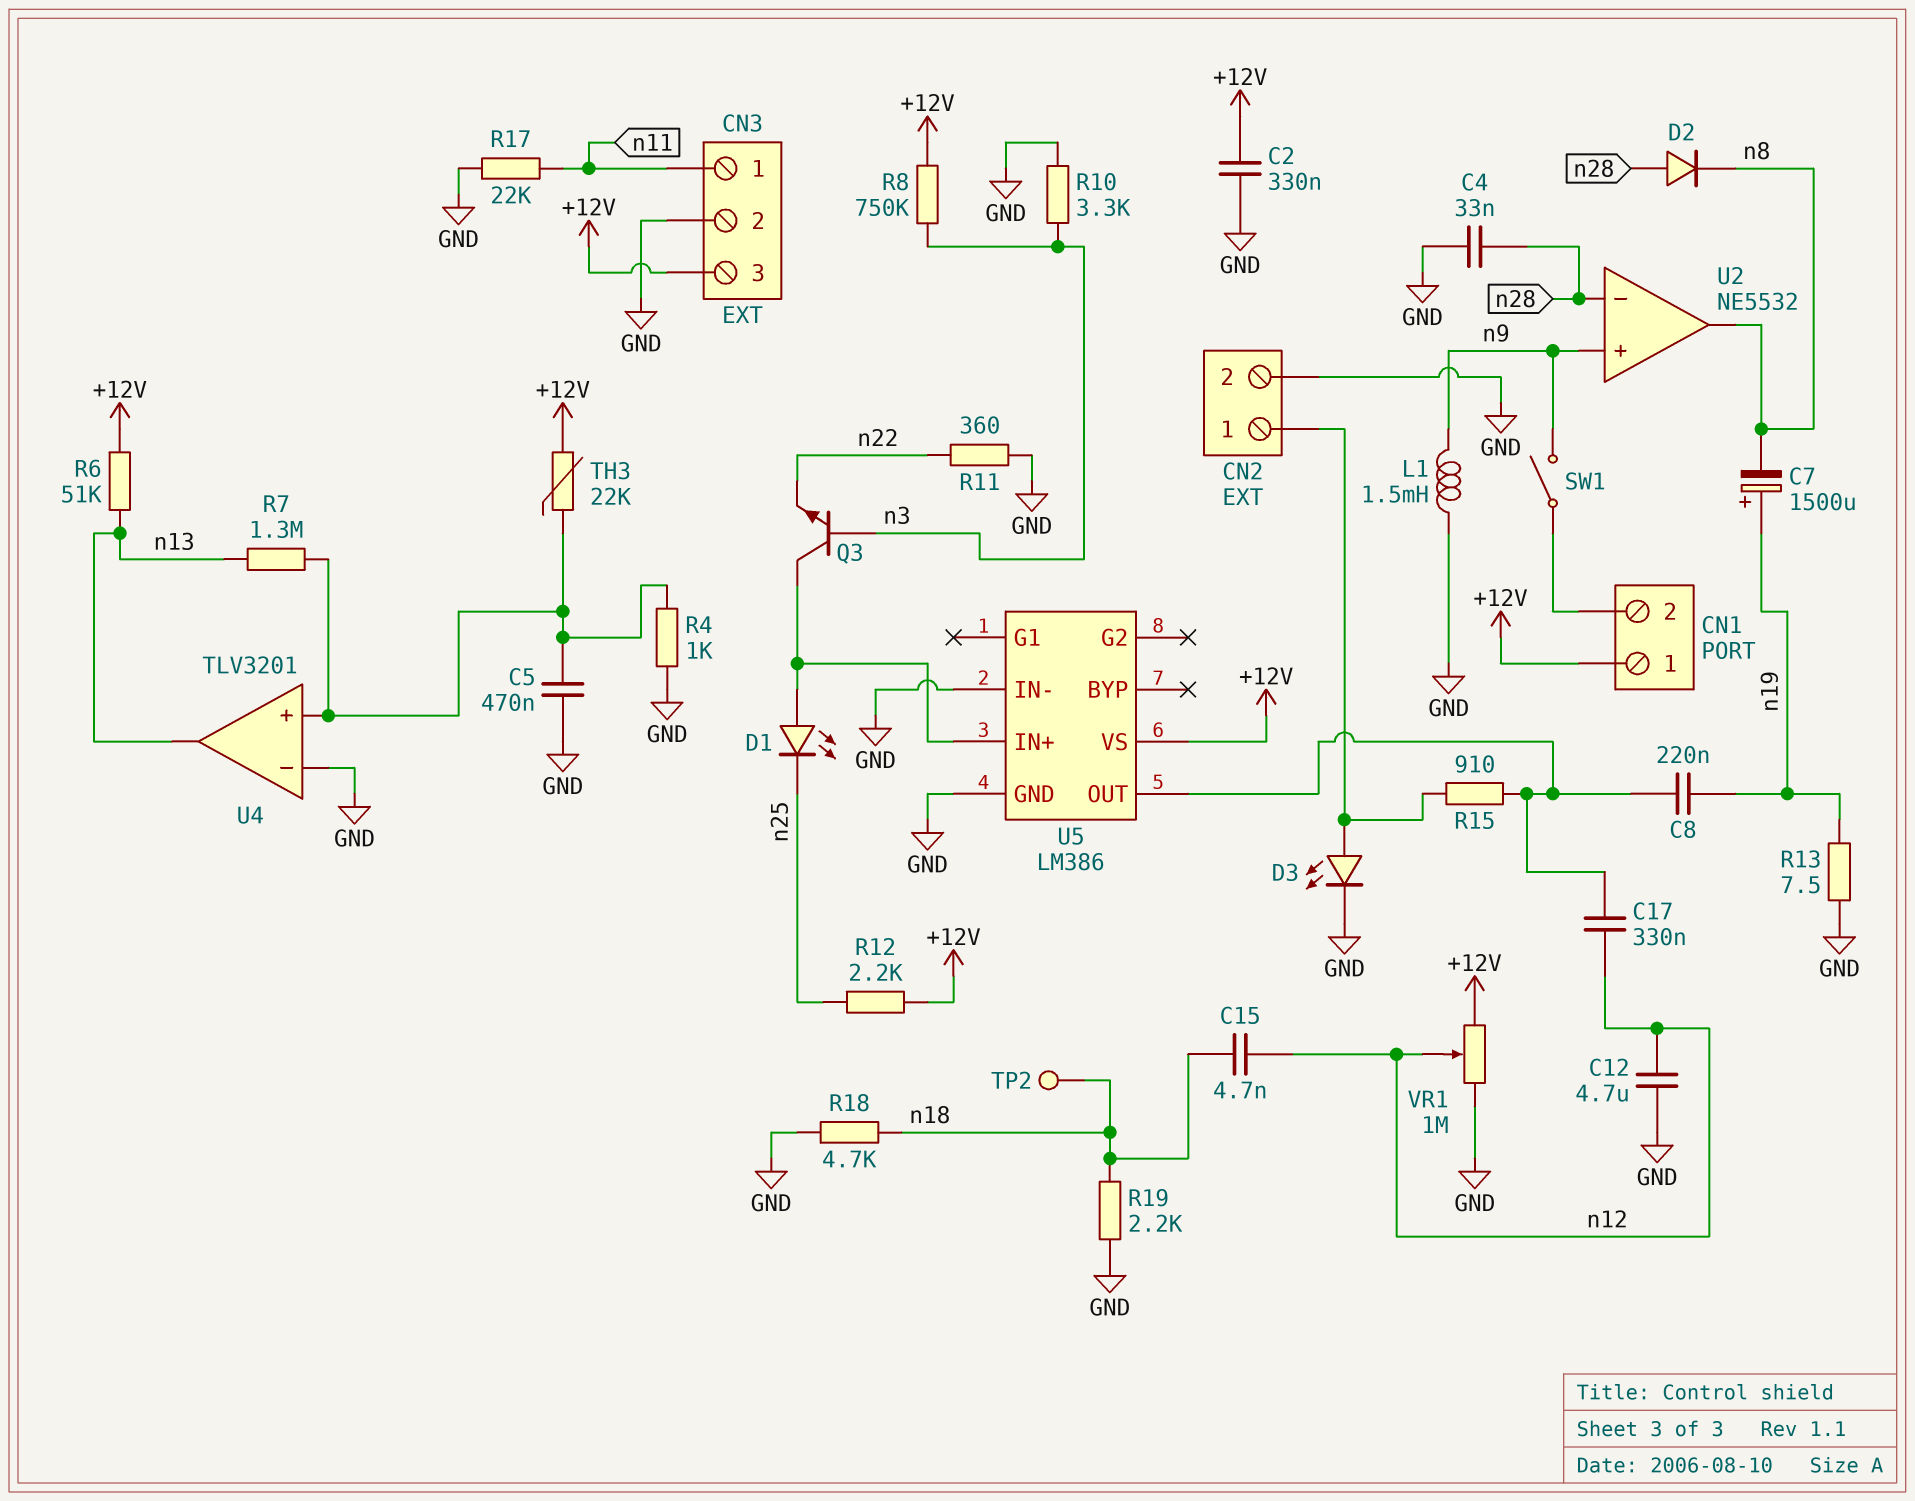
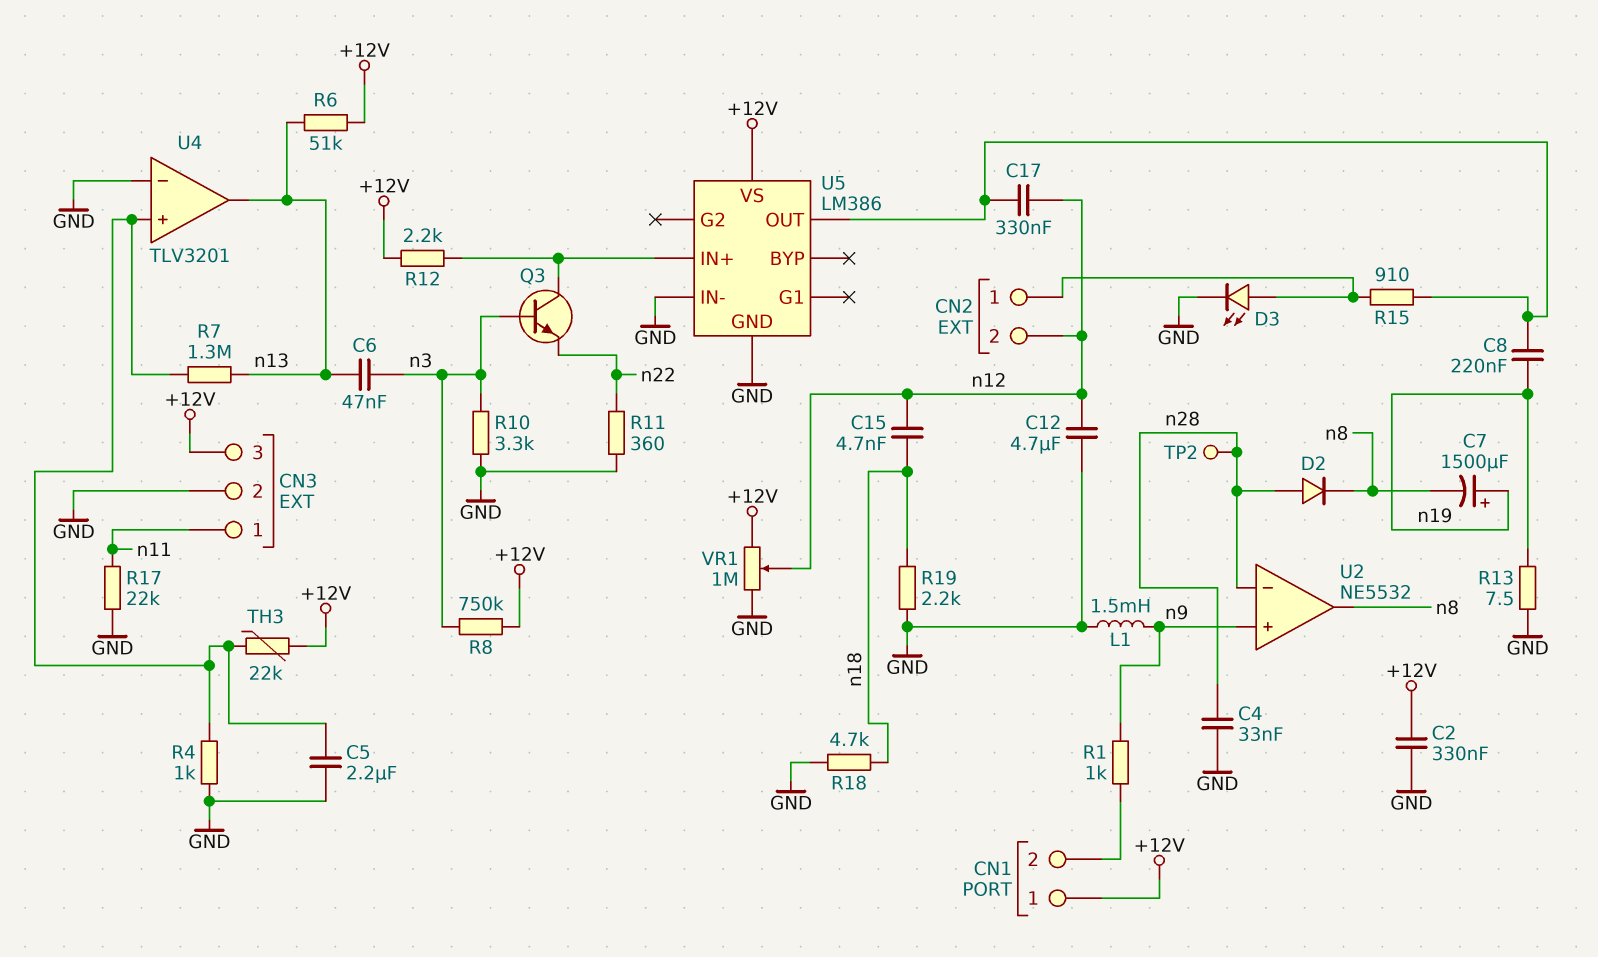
C5: 470nF (GND, U4/in+) -> 2.2uF (GND, U4/in+)
C6: none -> 47nF (n3, n13)
CN2 pin 2: GND -> n12
D1: LED (A U5/IN+, K n25) -> none
R1: none -> 1k (CN1/2, n9)
R12: 2.2k (+12V, n25) -> 2.2k (+12V, U5/IN+)
SW1: switch (CN1/2, n9) -> none
TP2: test point (n18) -> test point (n28)

